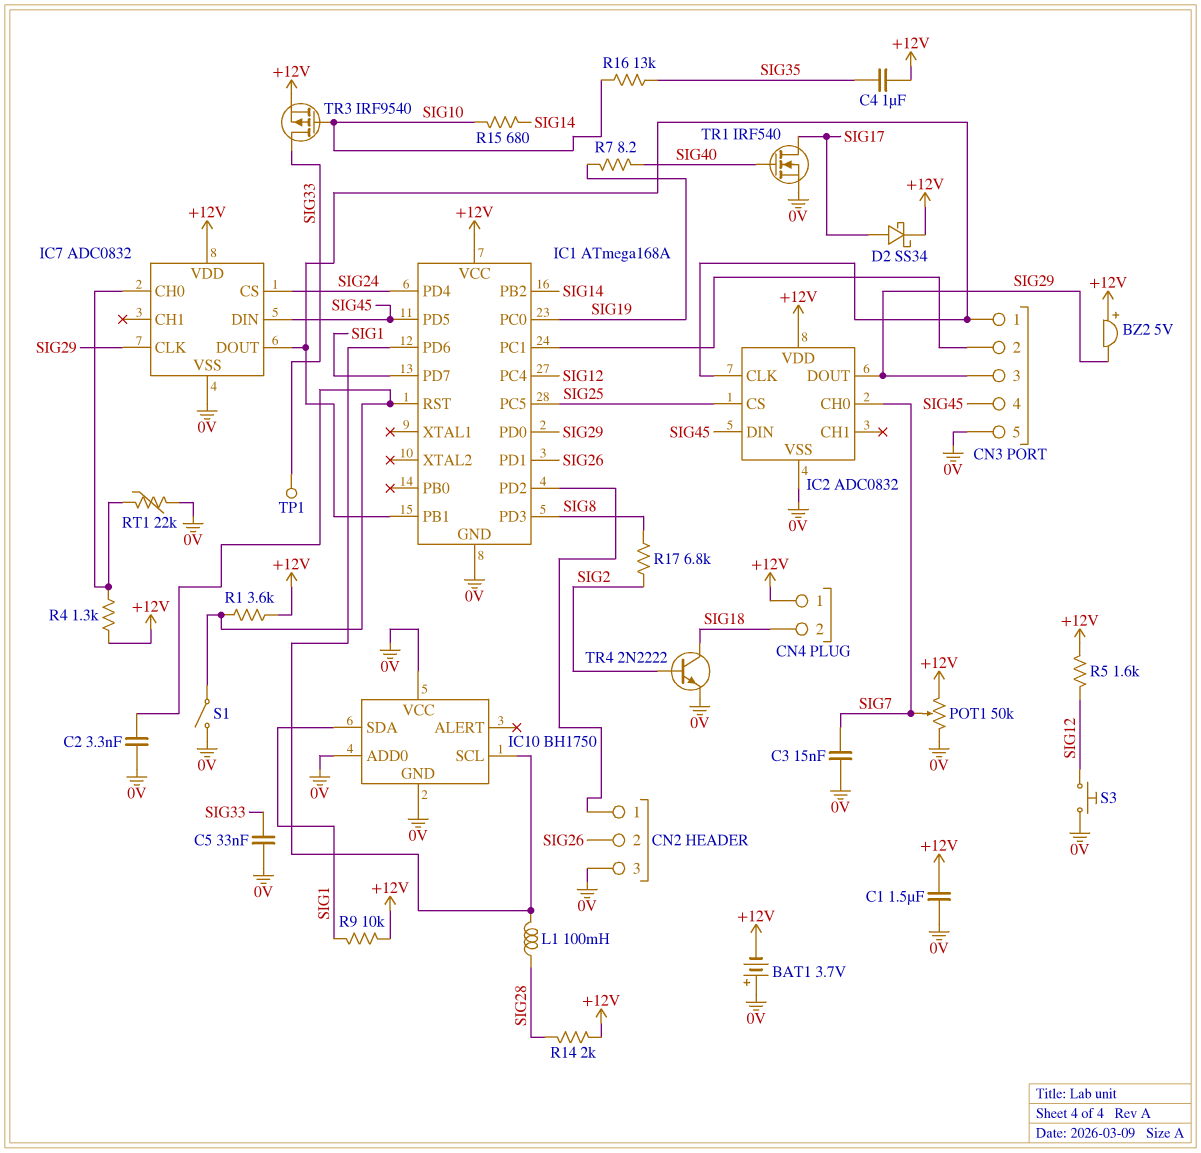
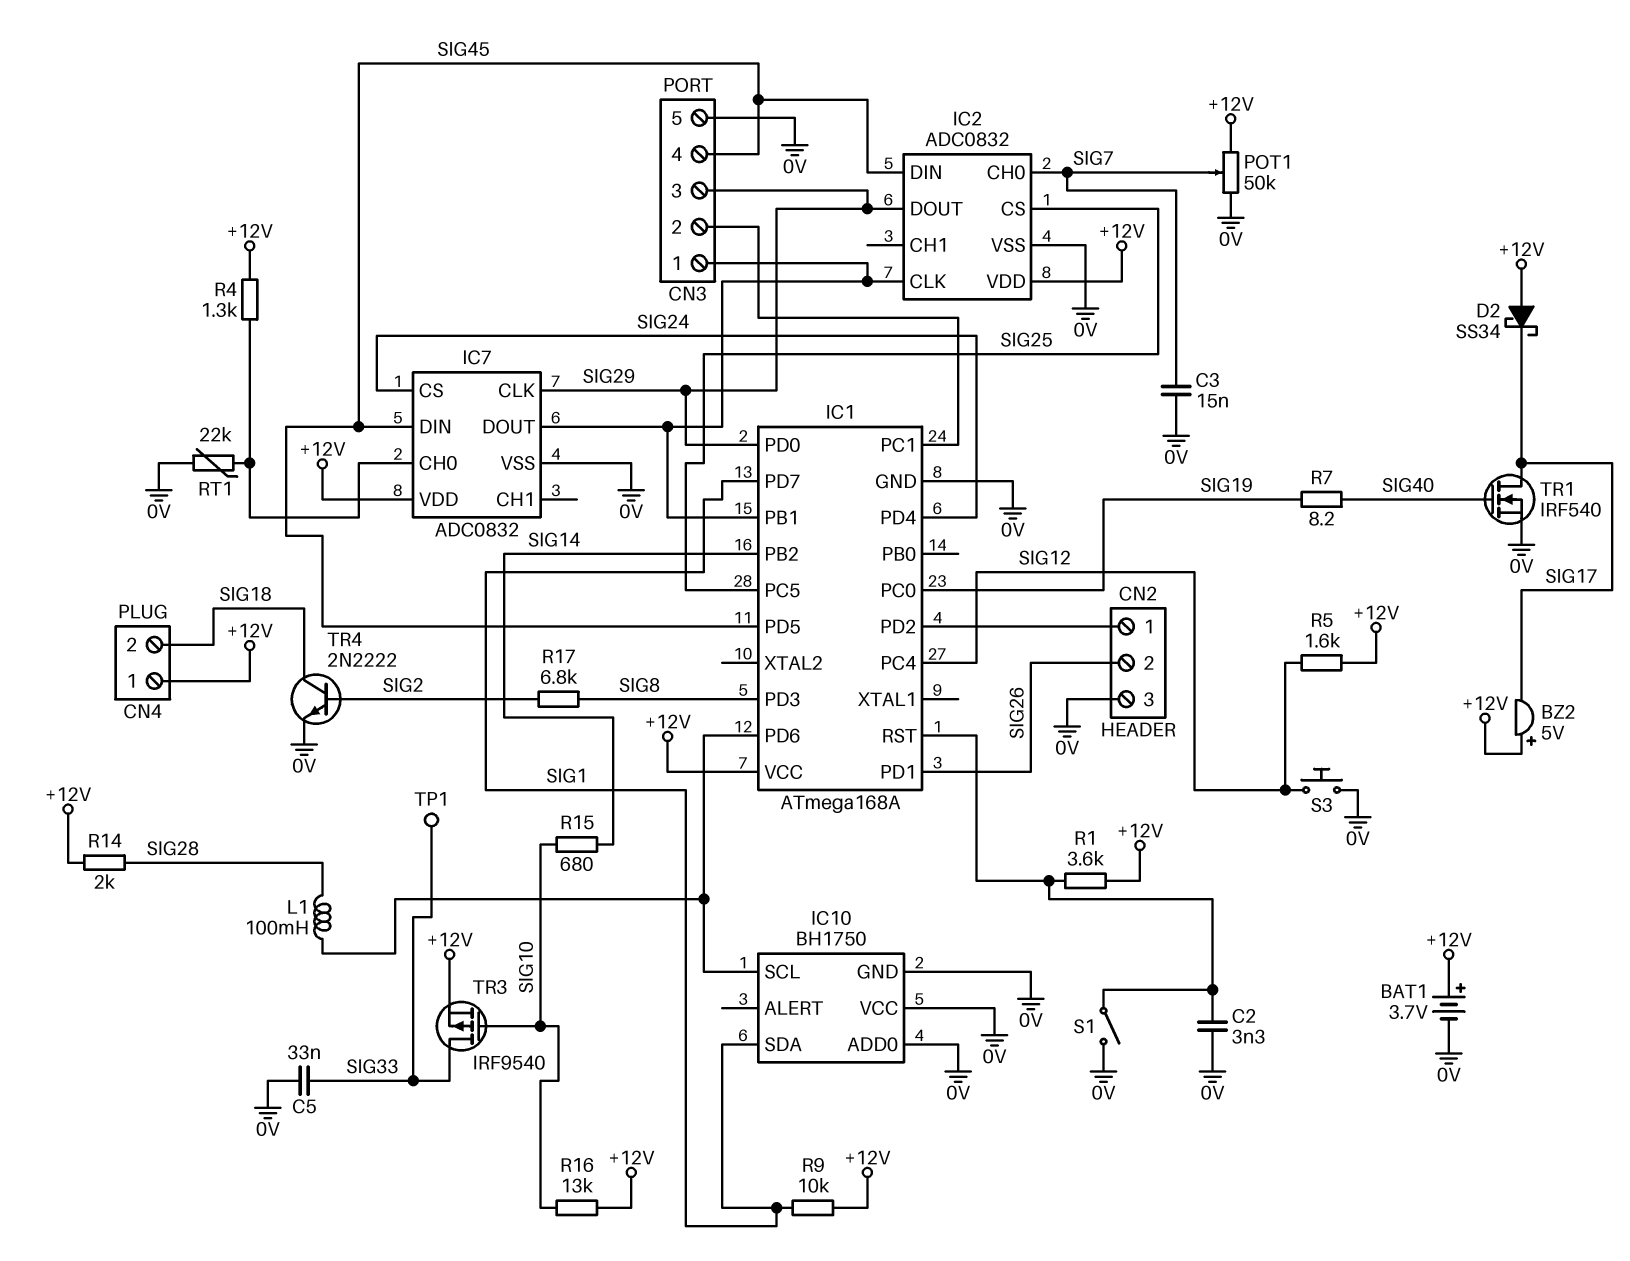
BAT1: 3.7V (plus 0V, minus +12V) -> 3.7V (plus +12V, minus 0V)
BZ2: buzzer 5V (plus +12V, minus SIG29) -> buzzer 5V (plus +12V, minus SIG17)
C1: 1.5uF (+12V, 0V) -> none
C4: 1uF (+12V, SIG35) -> none
D2: schottky SS34 (A SIG17, K +12V) -> schottky SS34 (A +12V, K SIG17)
R16: 13k (SIG10, SIG35) -> 13k (+12V, SIG10)

